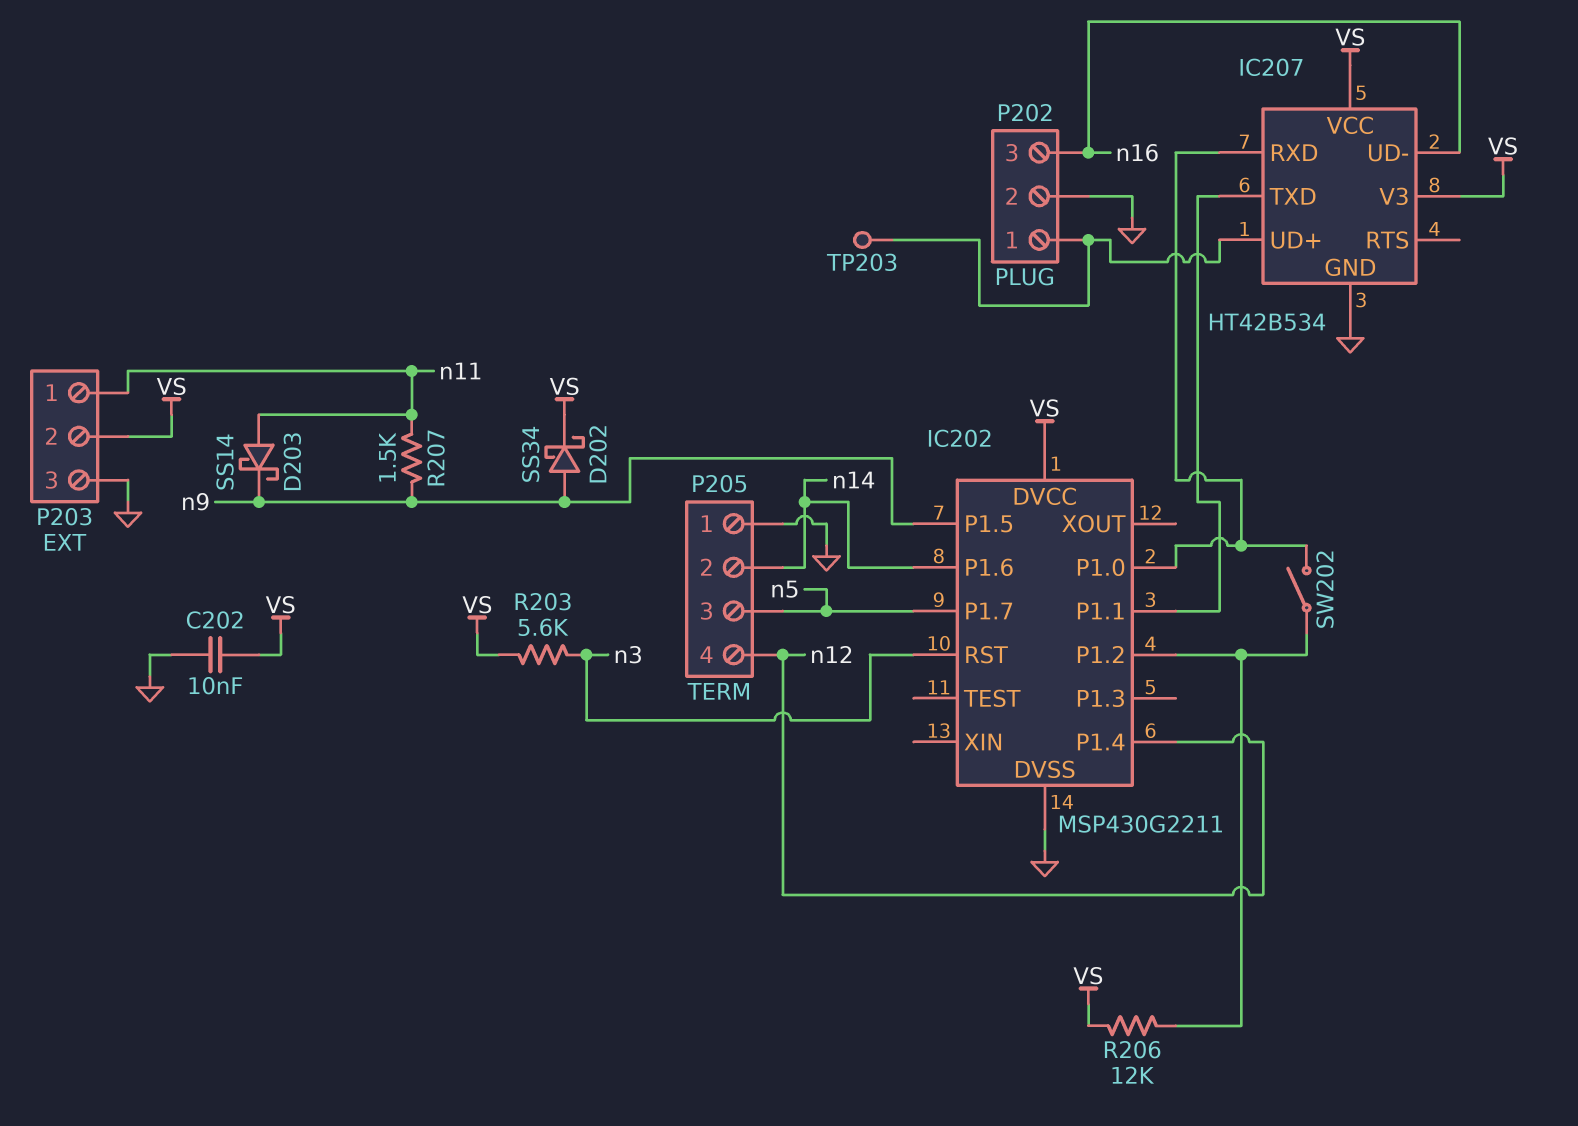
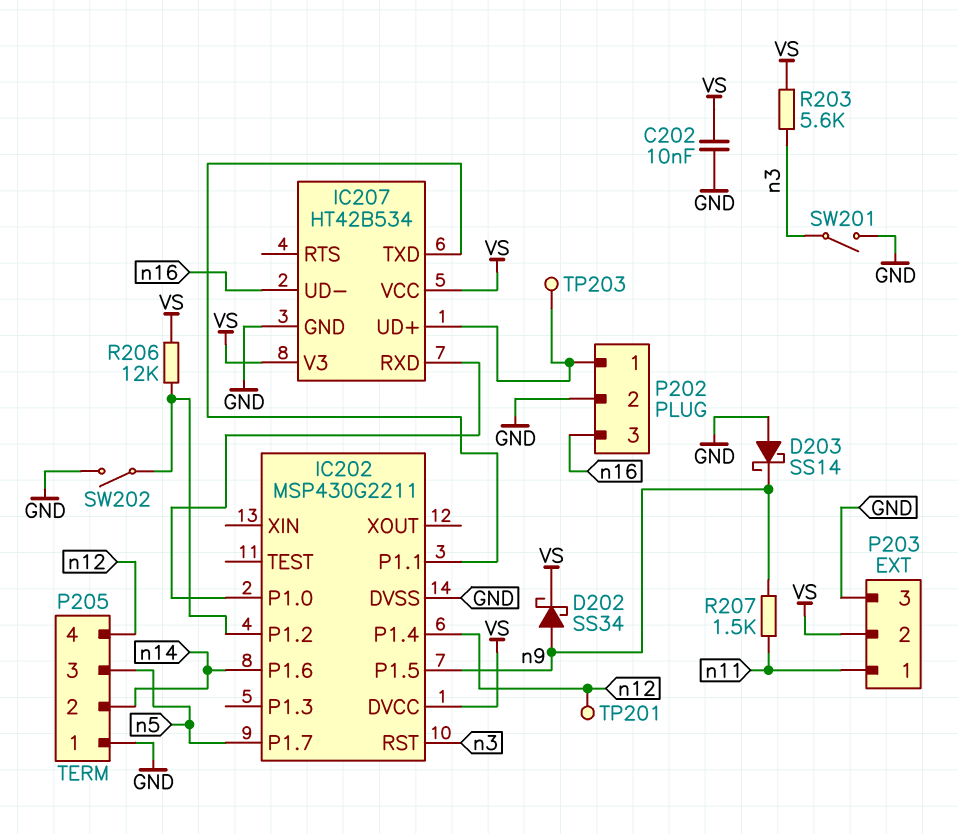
D203: schottky SS14 (A n11, K n9) -> schottky SS14 (A GND, K n9)
SW201: none -> switch (GND, n3)
SW202: switch (IC202/P1.0, IC202/P1.2) -> switch (GND, IC202/P1.2)
TP201: none -> test point (n12)

